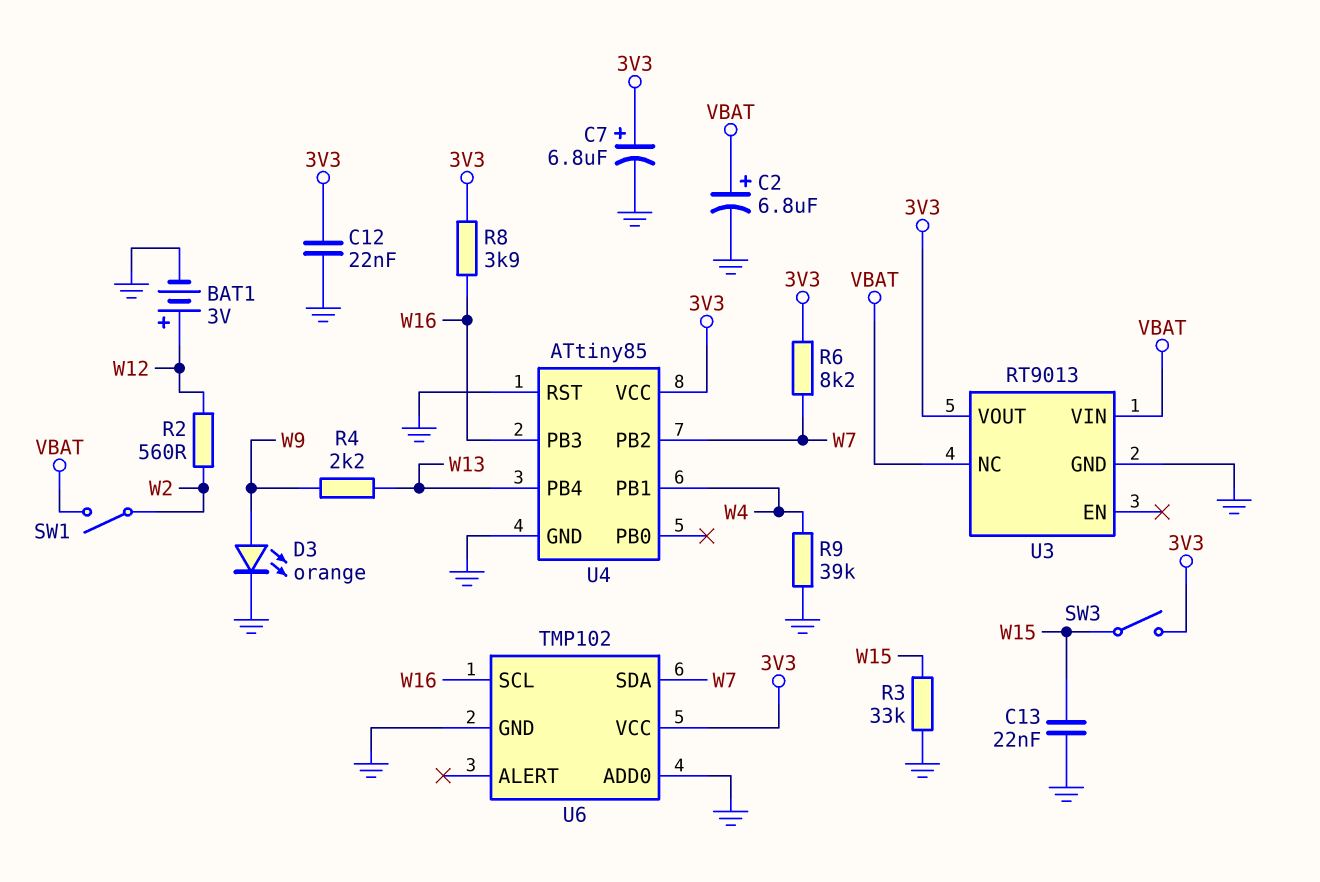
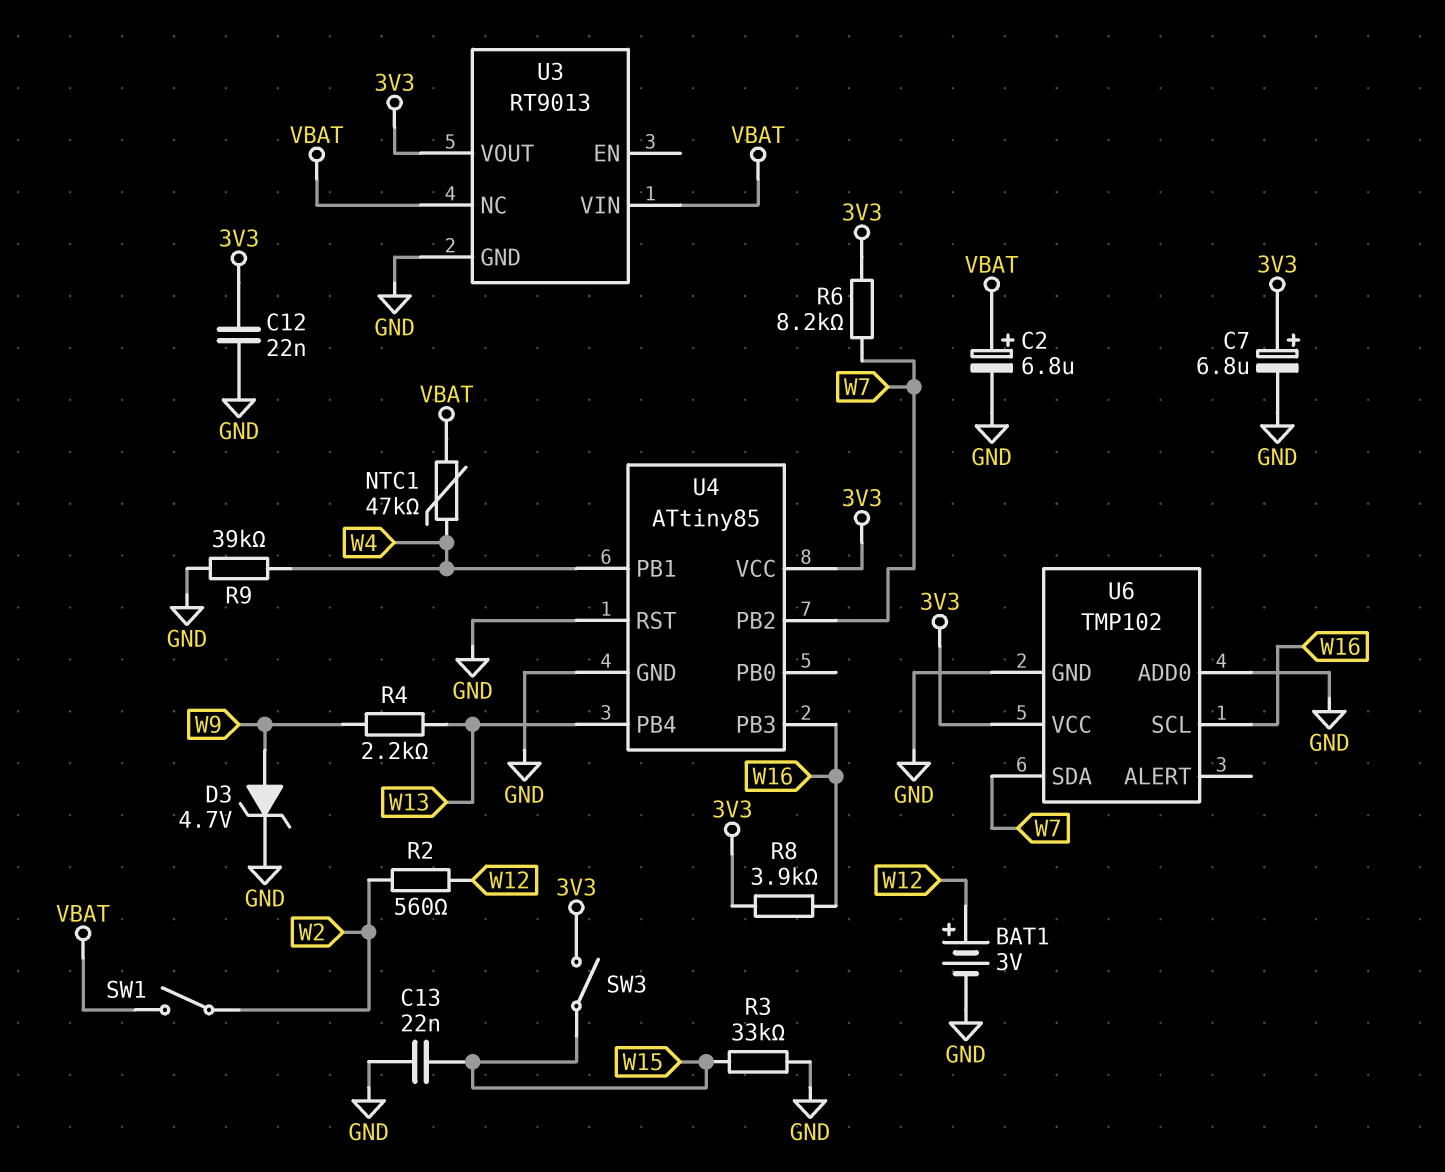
D3: LED orange (A W9, K GND) -> zener 4.7V (A W9, K GND)
NTC1: none -> 47k (VBAT, W4)

